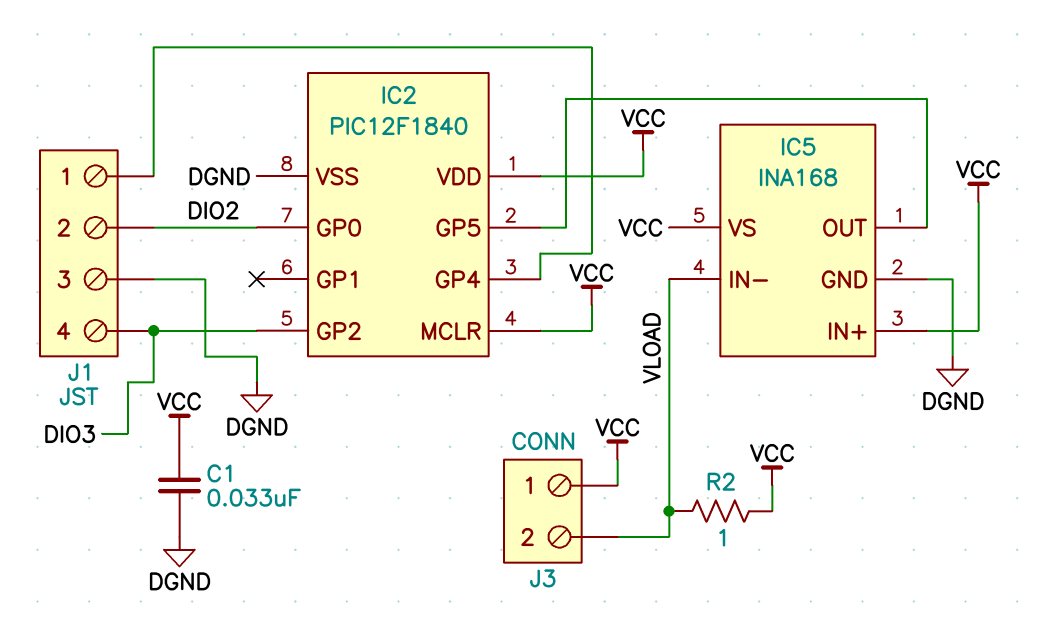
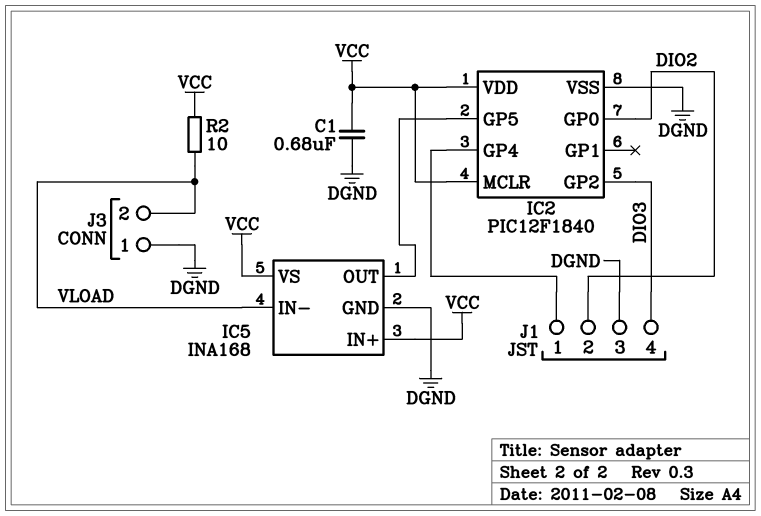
C1: 33nF (DGND, VCC) -> 680nF (DGND, VCC)
J3 pin 1: VCC -> DGND
R2: 1 (VCC, VLOAD) -> 10 (VCC, VLOAD)

